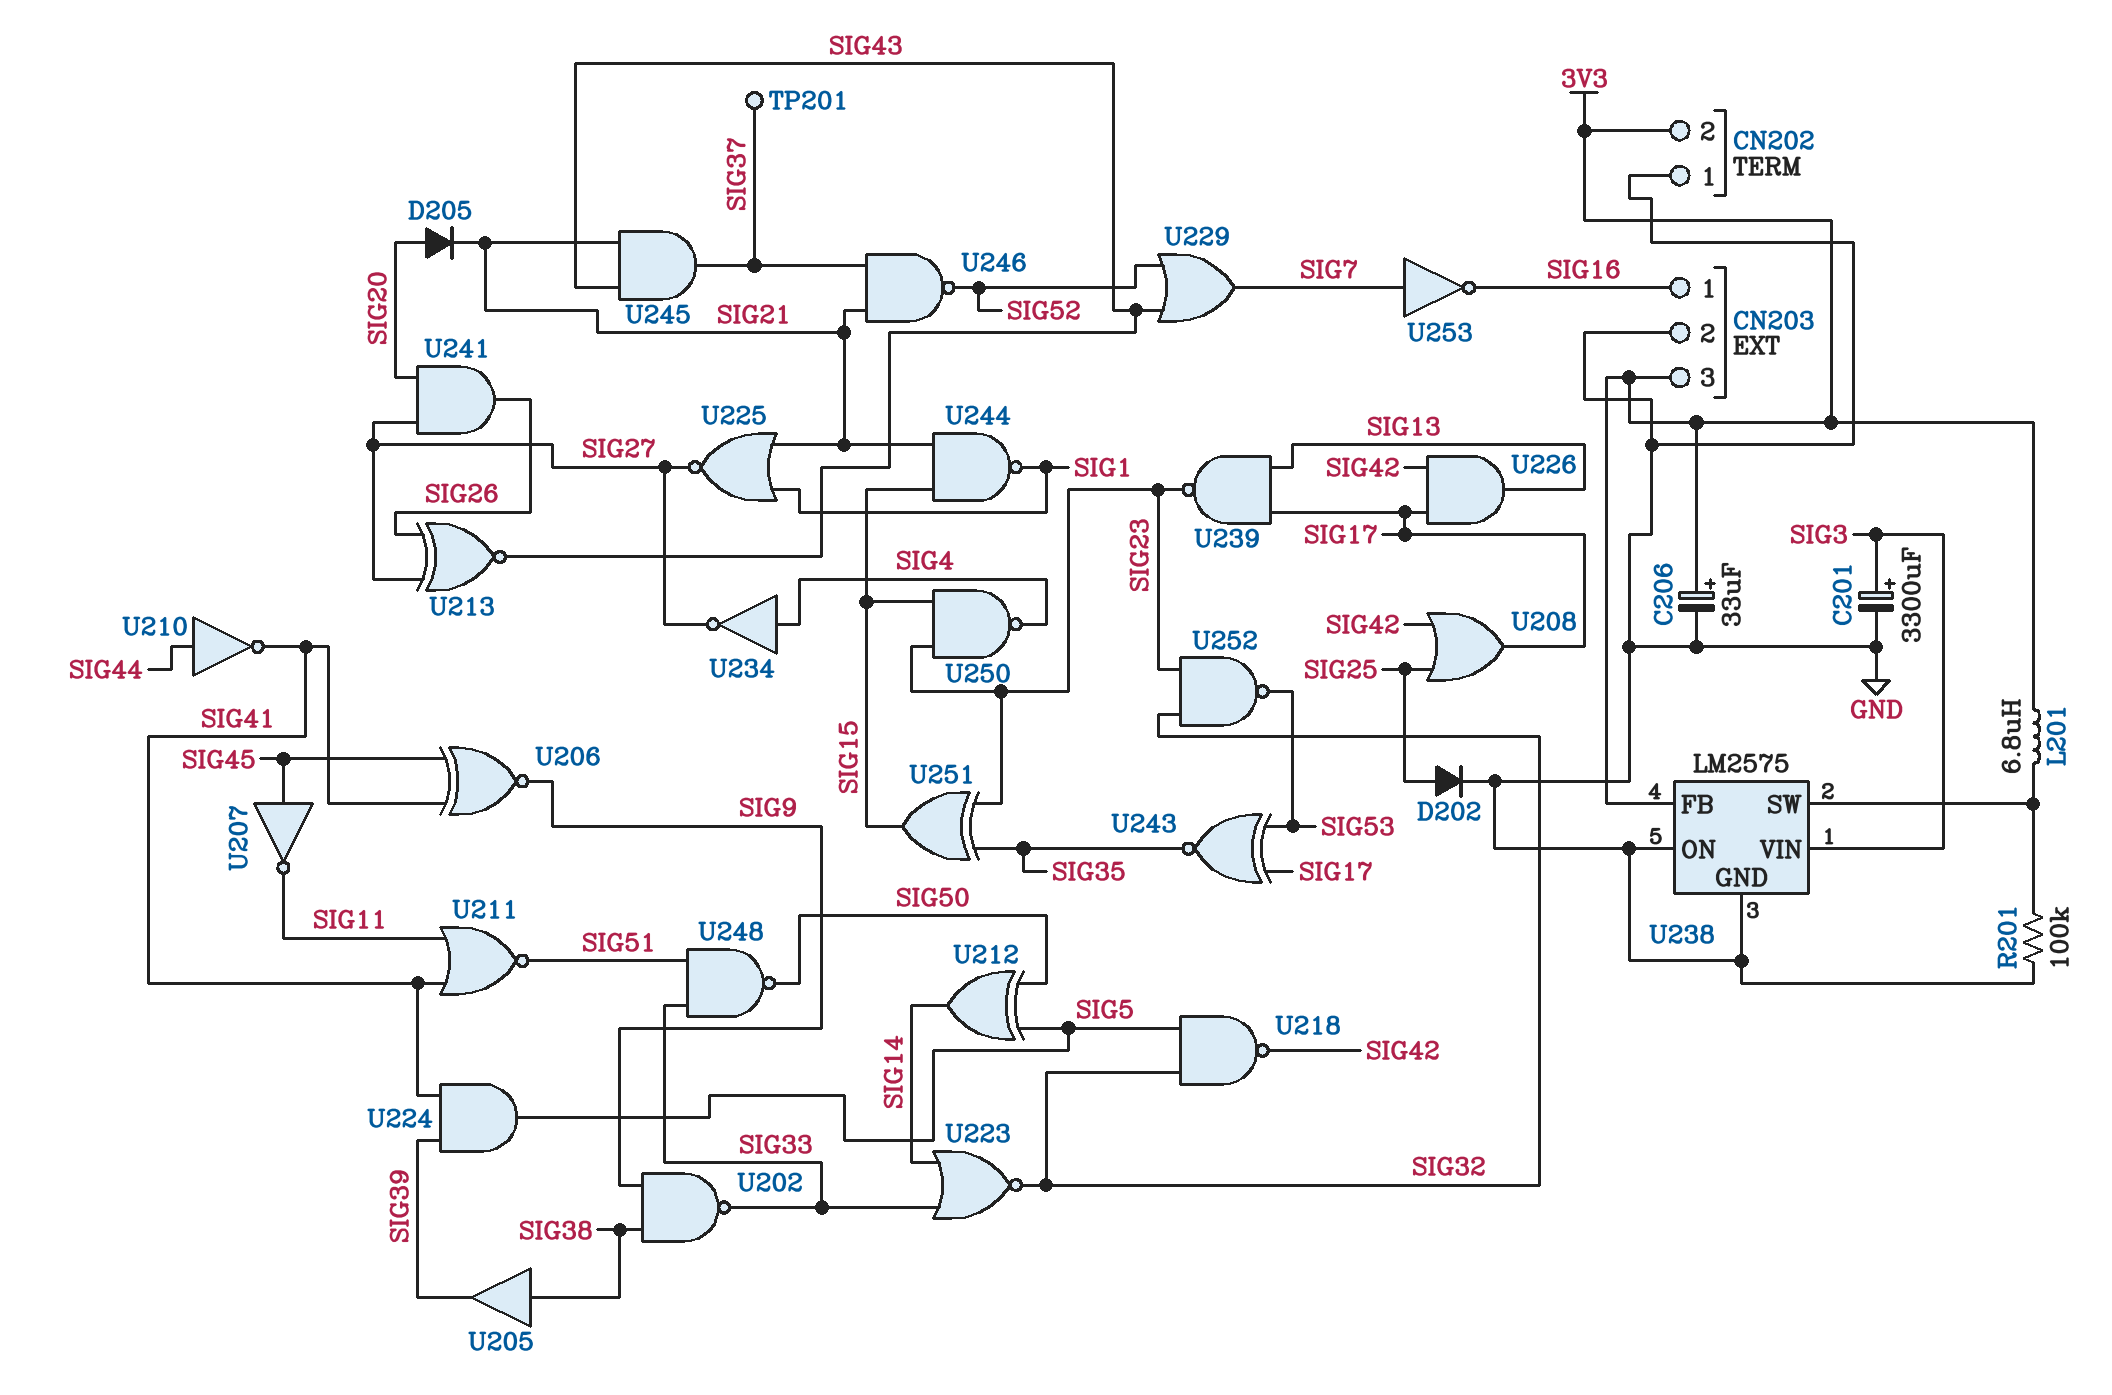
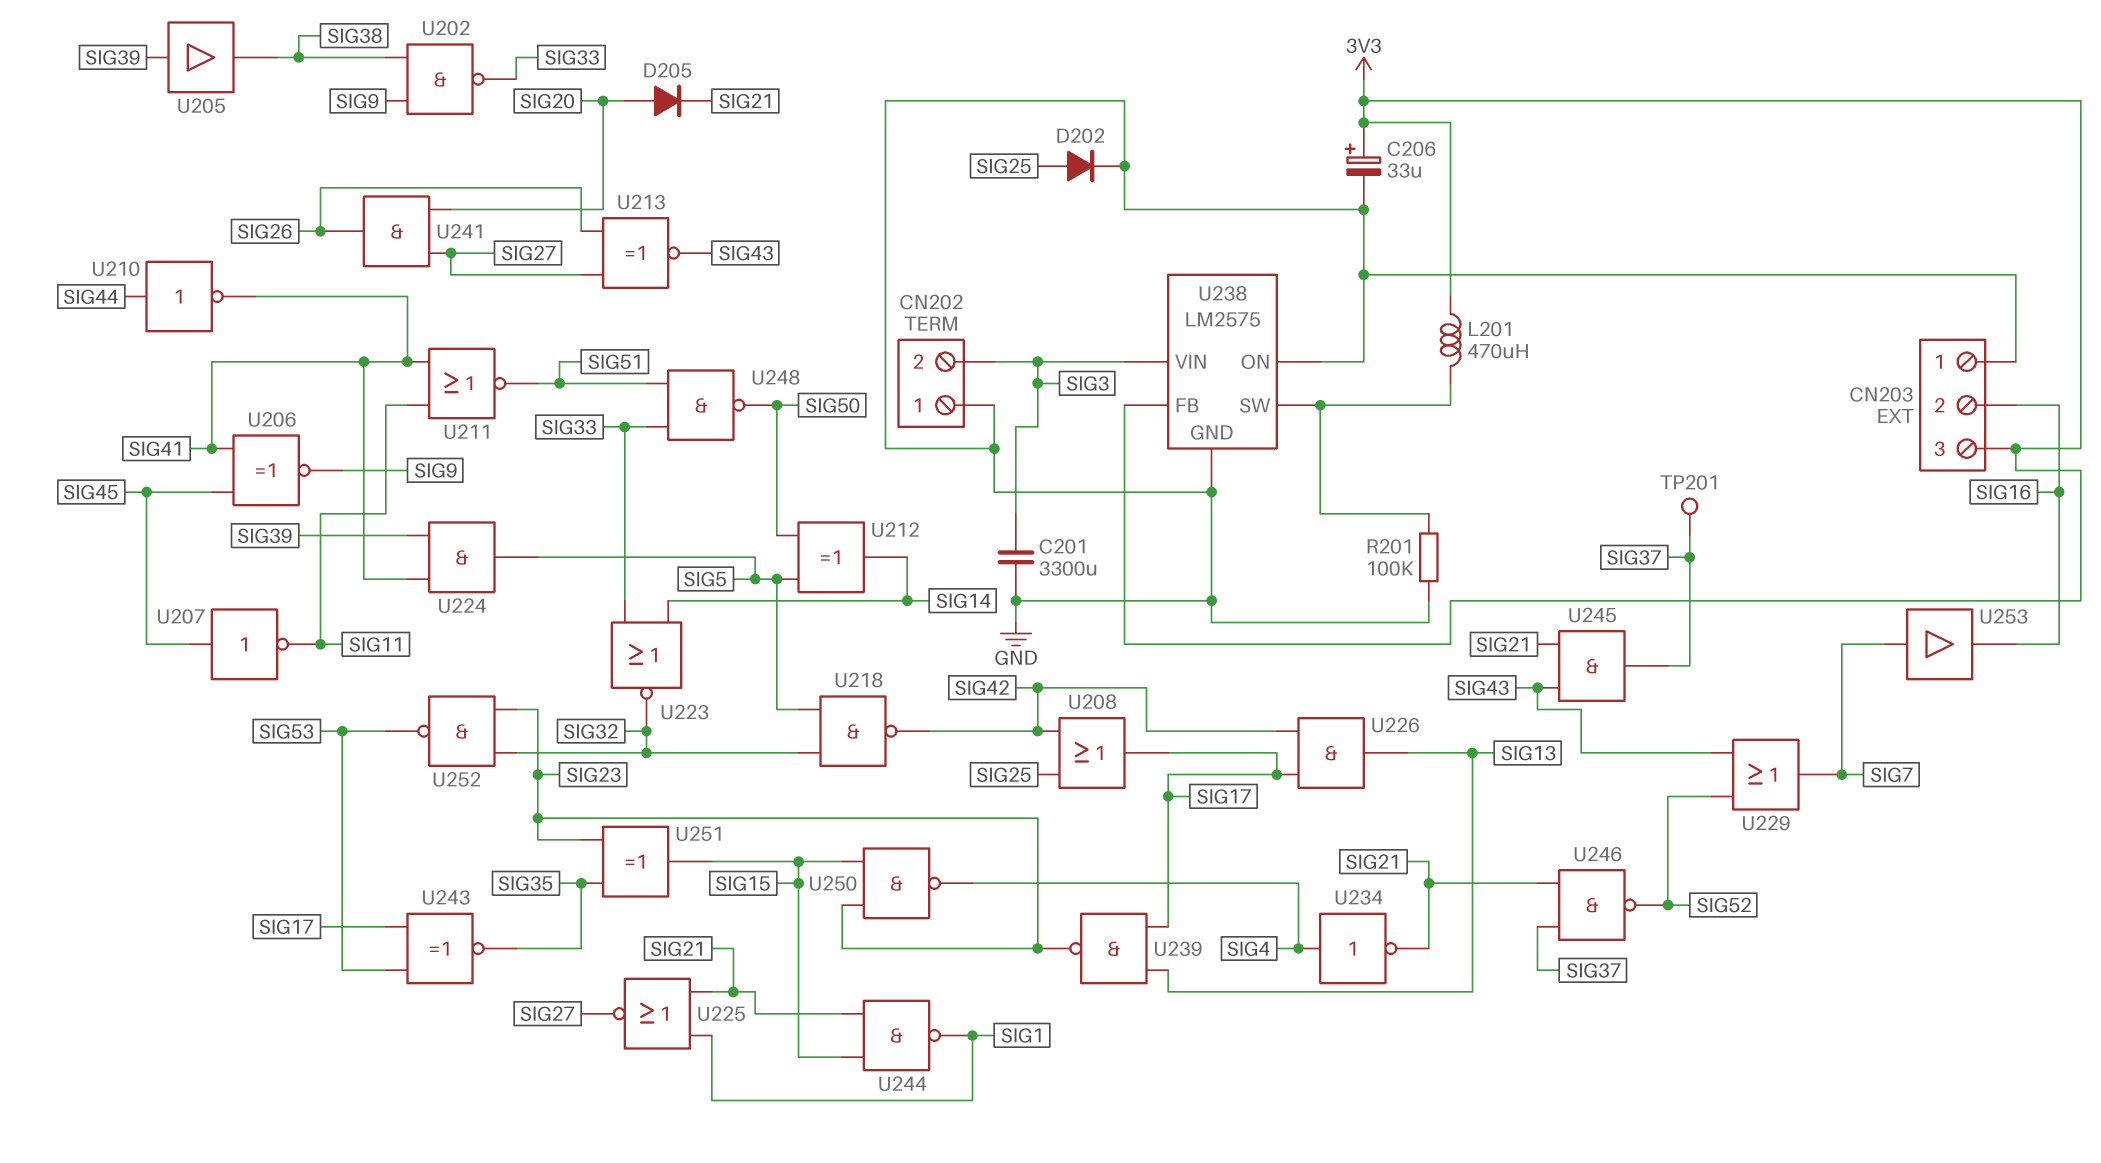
C201: 3300uF (plus SIG3, minus GND) -> 3300uF (GND, SIG3)
CN202 pin 2: 3V3 -> SIG3
CN203 pin 1: SIG16 -> GND
CN203 pin 2: GND -> SIG16
L201: 6.8uH (3V3, U238/SW) -> 470uH (3V3, U238/SW)
U205: buffer (in SIG38, out SIG39) -> buffer (in SIG39, out SIG38)
U234: NOT (in SIG4, out SIG27) -> NOT (in SIG4, out SIG21)
U253: NOT (in SIG7, out SIG16) -> buffer (in SIG7, out SIG16)

